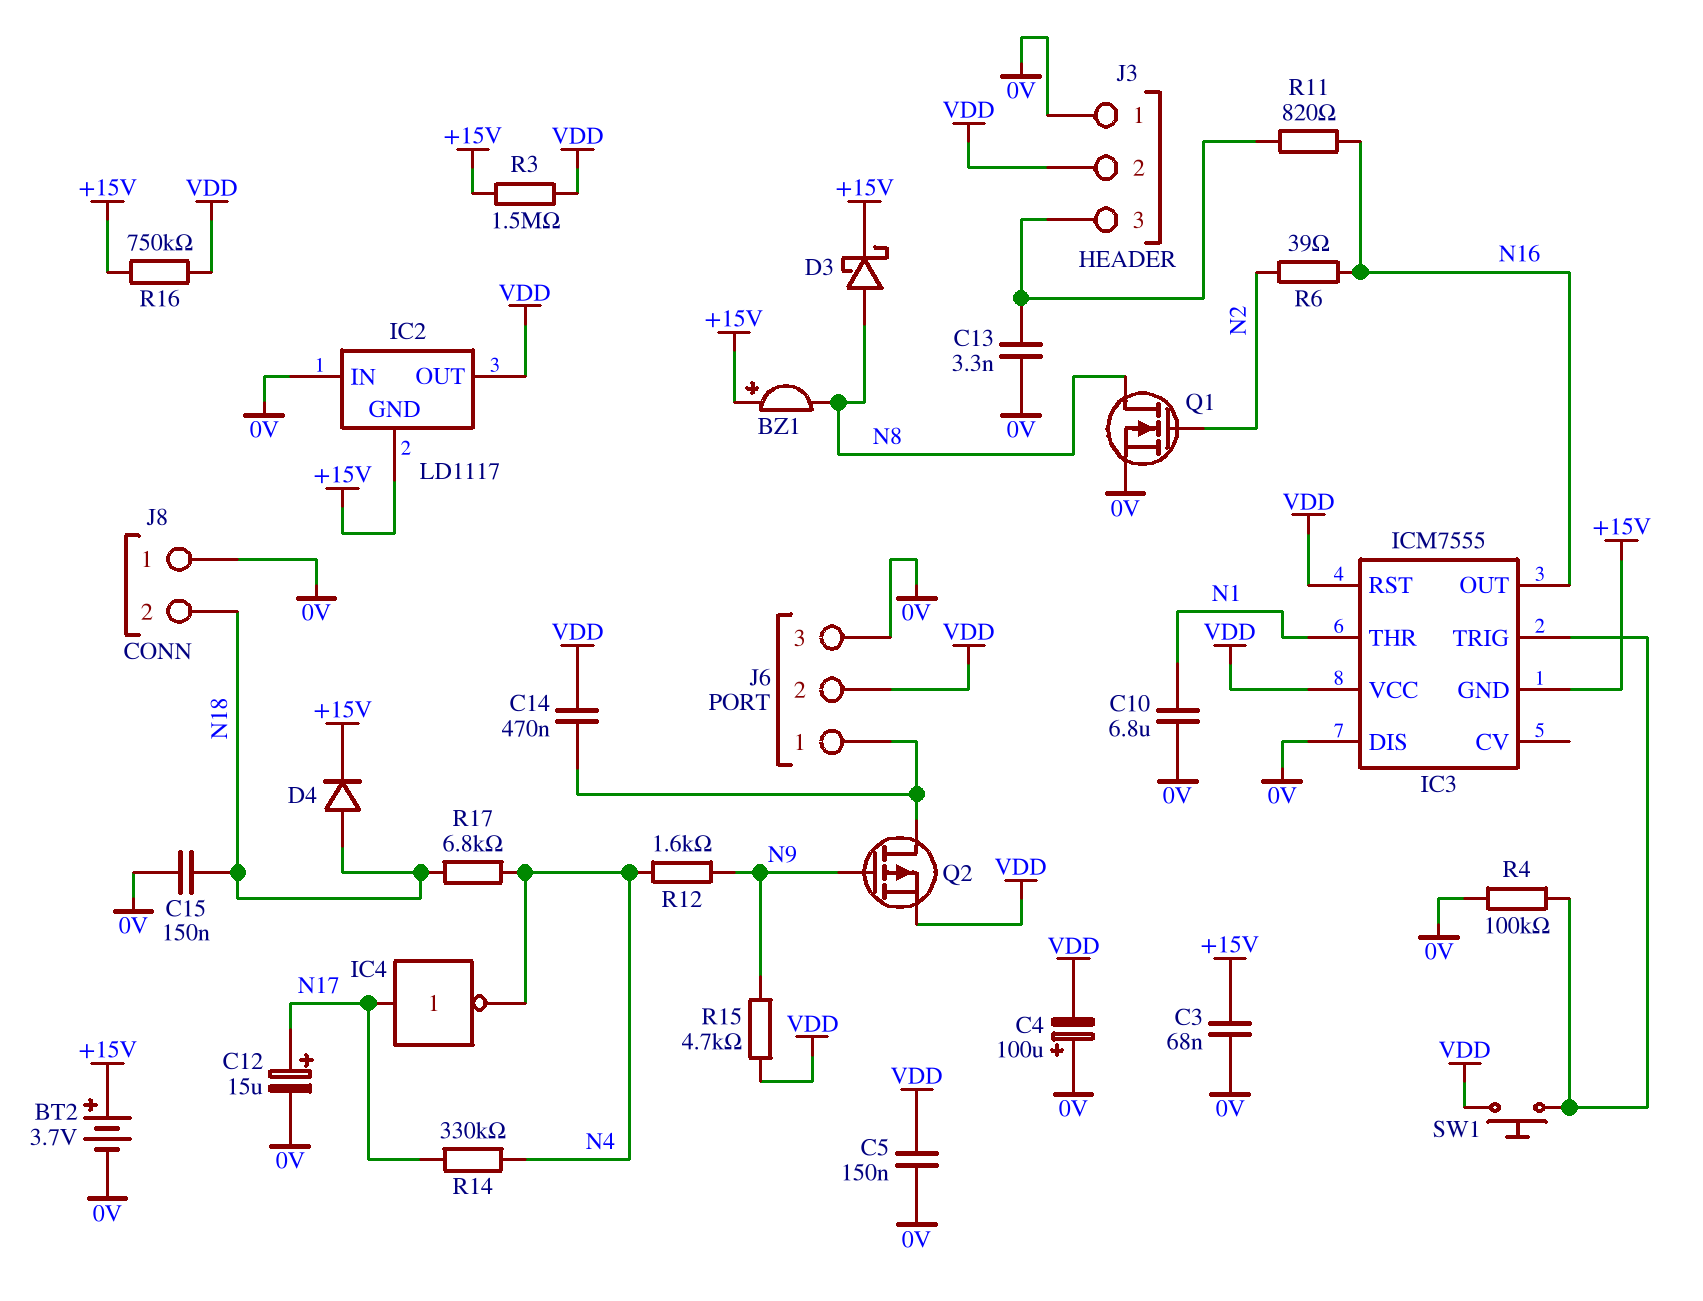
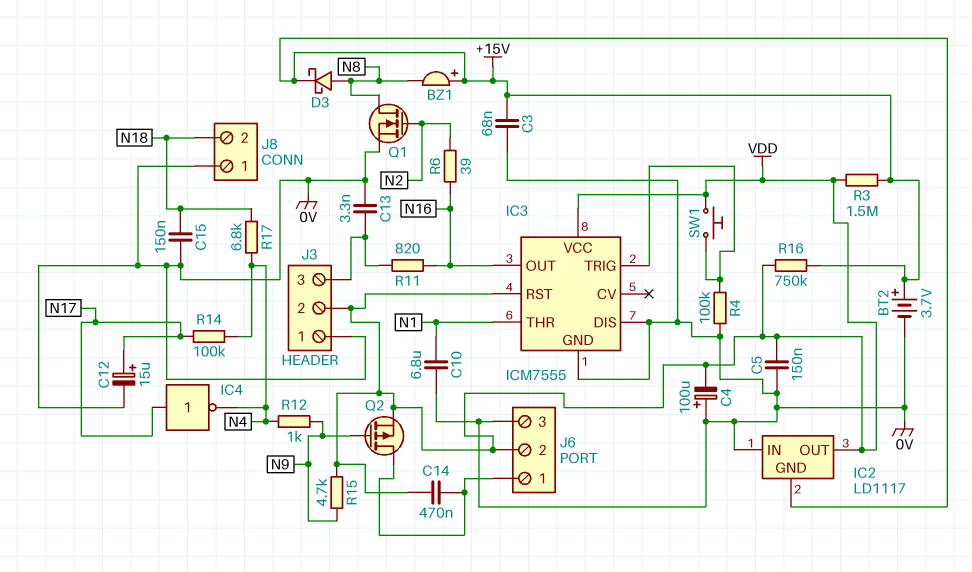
D4: diode (A N18, K +15V) -> none
IC3 pin GND: +15V -> 0V
R12: 1.6k (N4, N9) -> 1k (N4, N9)
R14: 330k (N4, N17) -> 100k (N4, N17)

